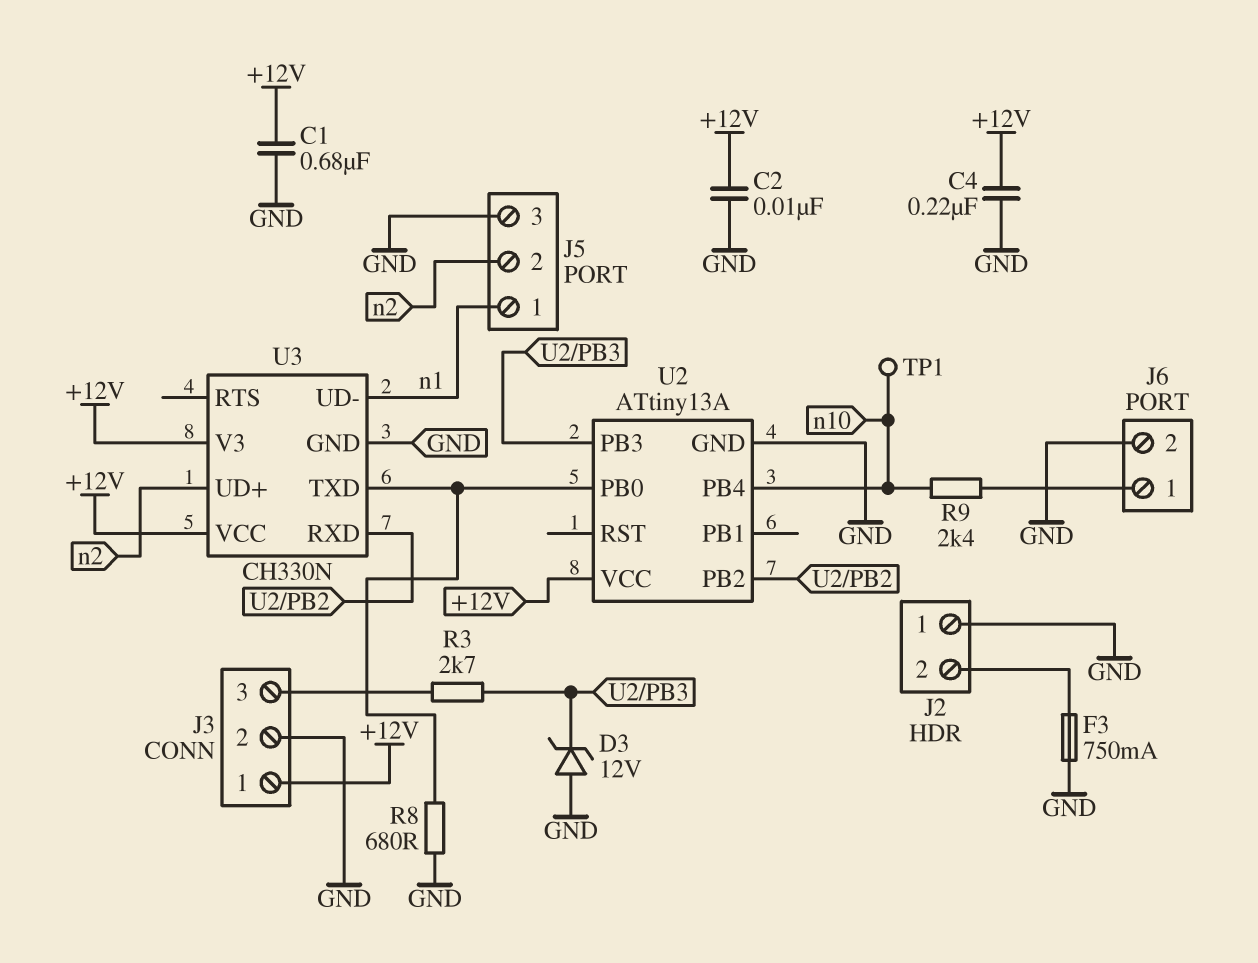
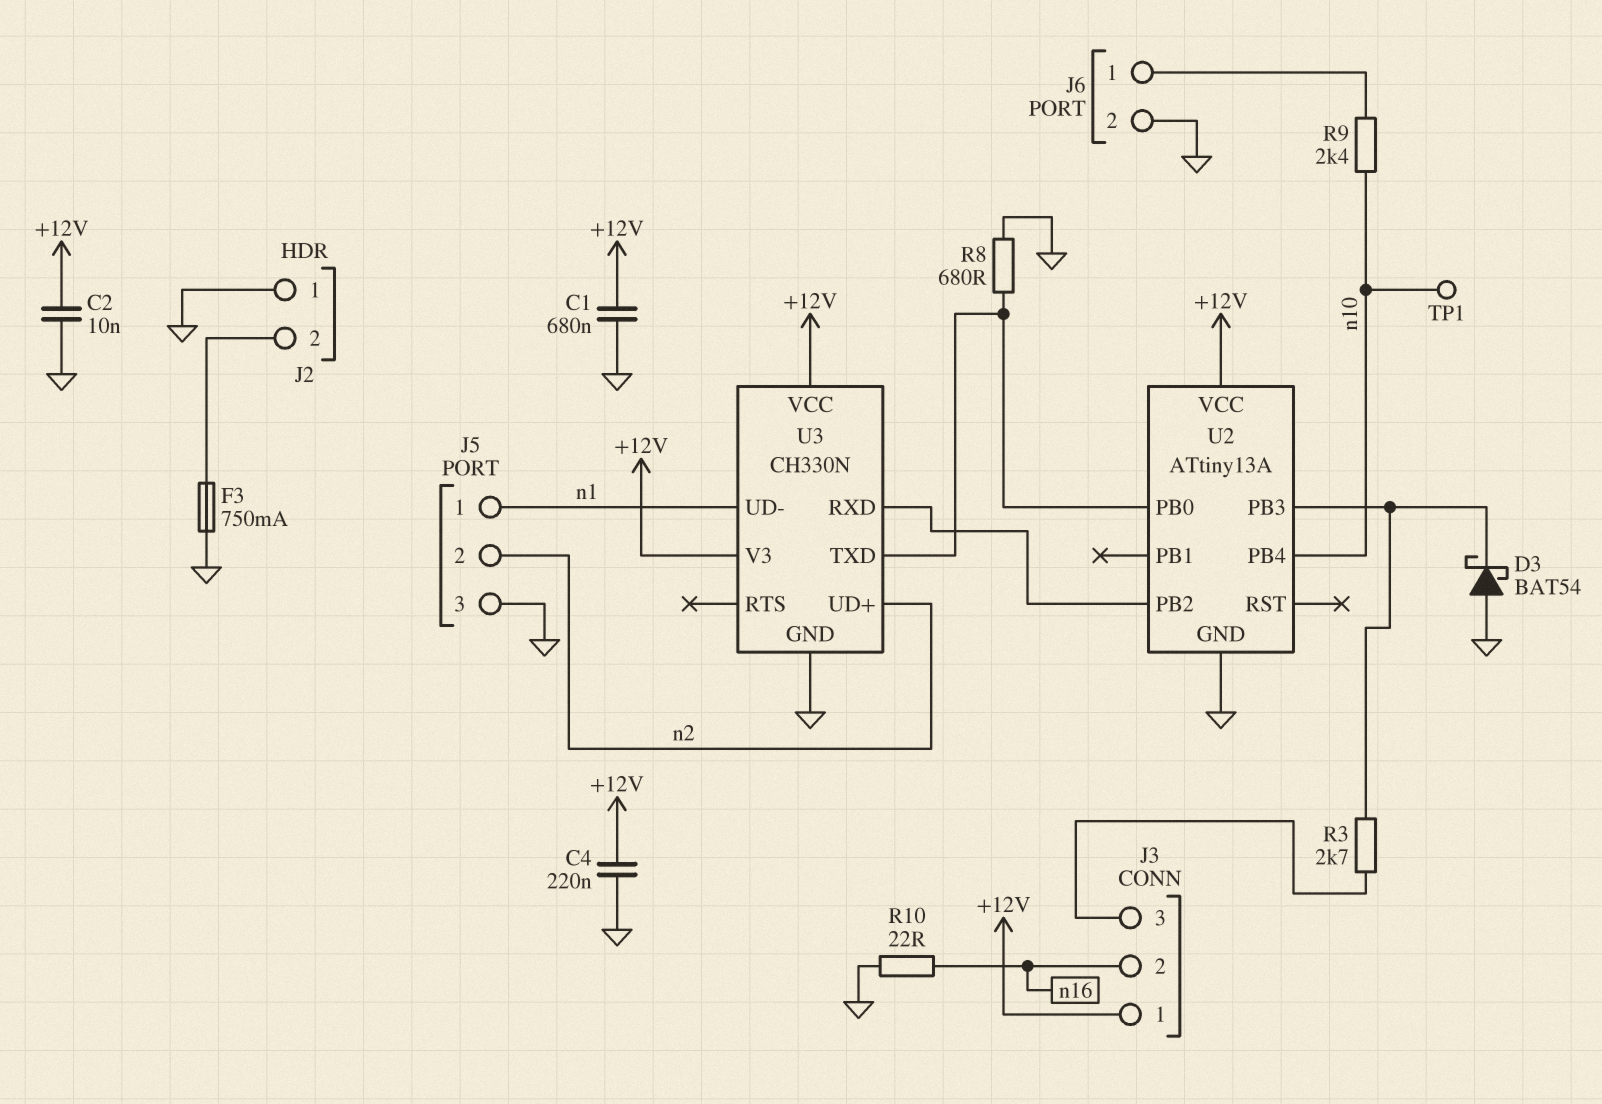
D3: zener 12V (A GND, K U2/PB3) -> schottky BAT54 (A GND, K U2/PB3)
J3 pin 2: GND -> n16
R10: none -> 22 (GND, n16)

